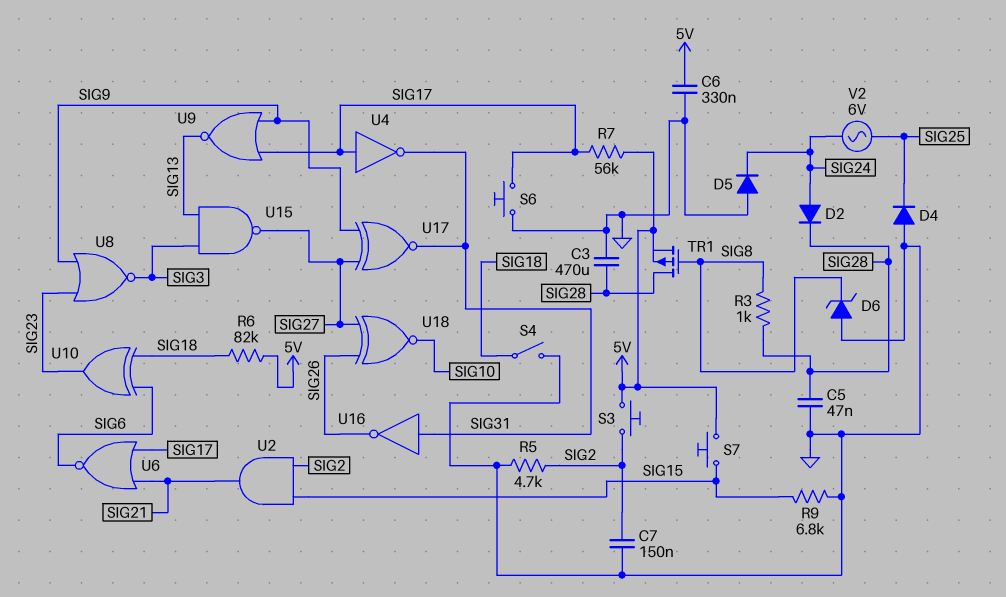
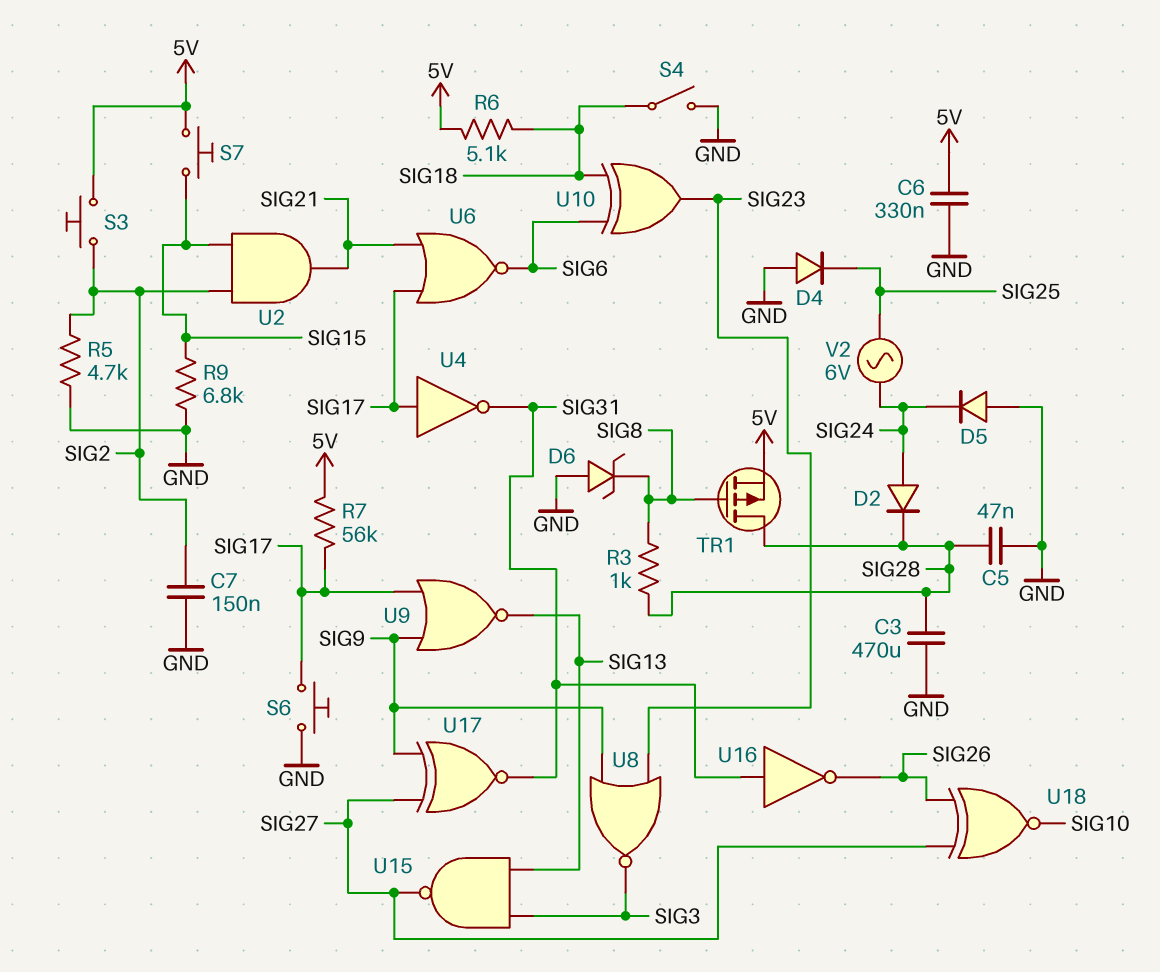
R6: 82k (5V, SIG18) -> 5.1k (5V, SIG18)

